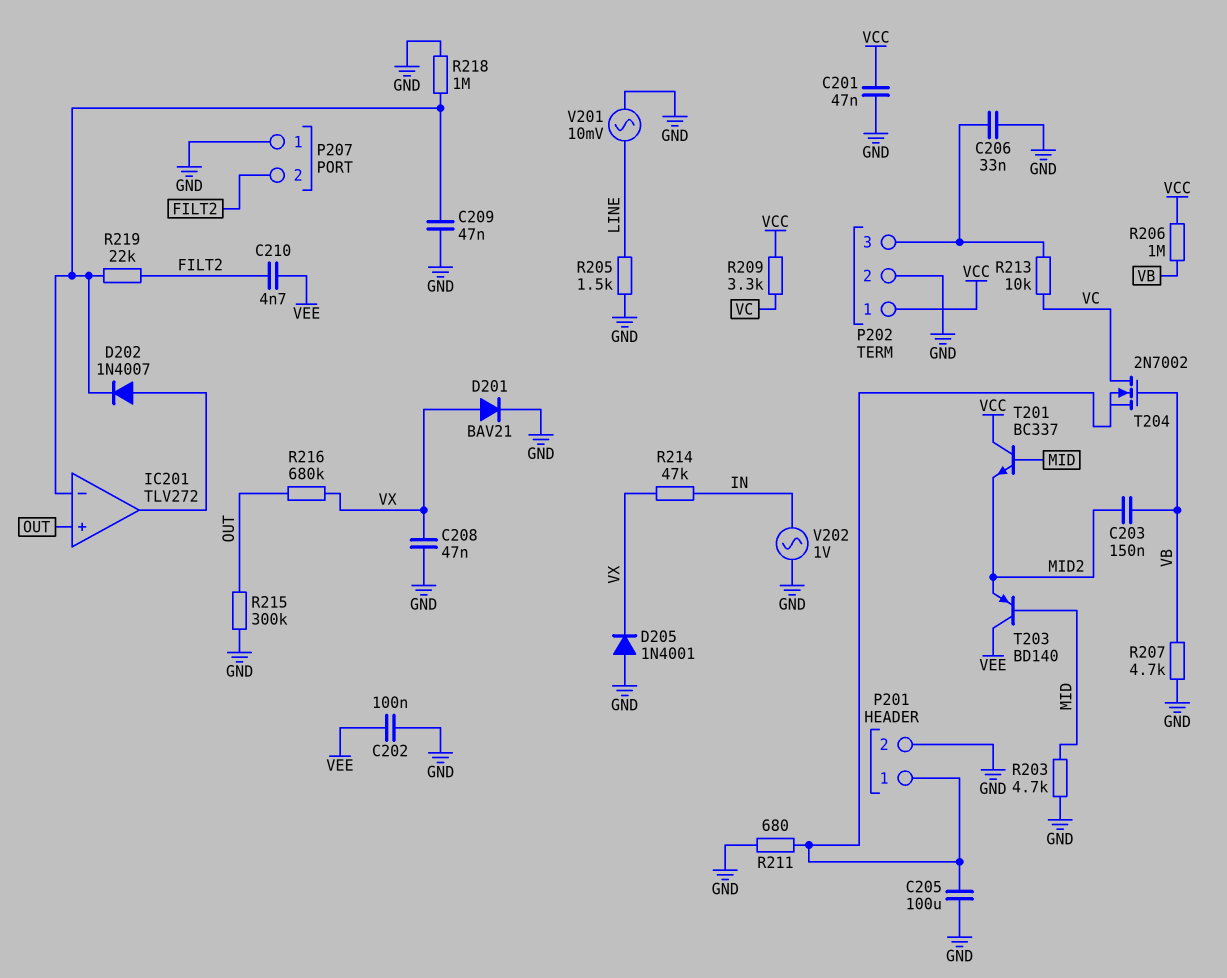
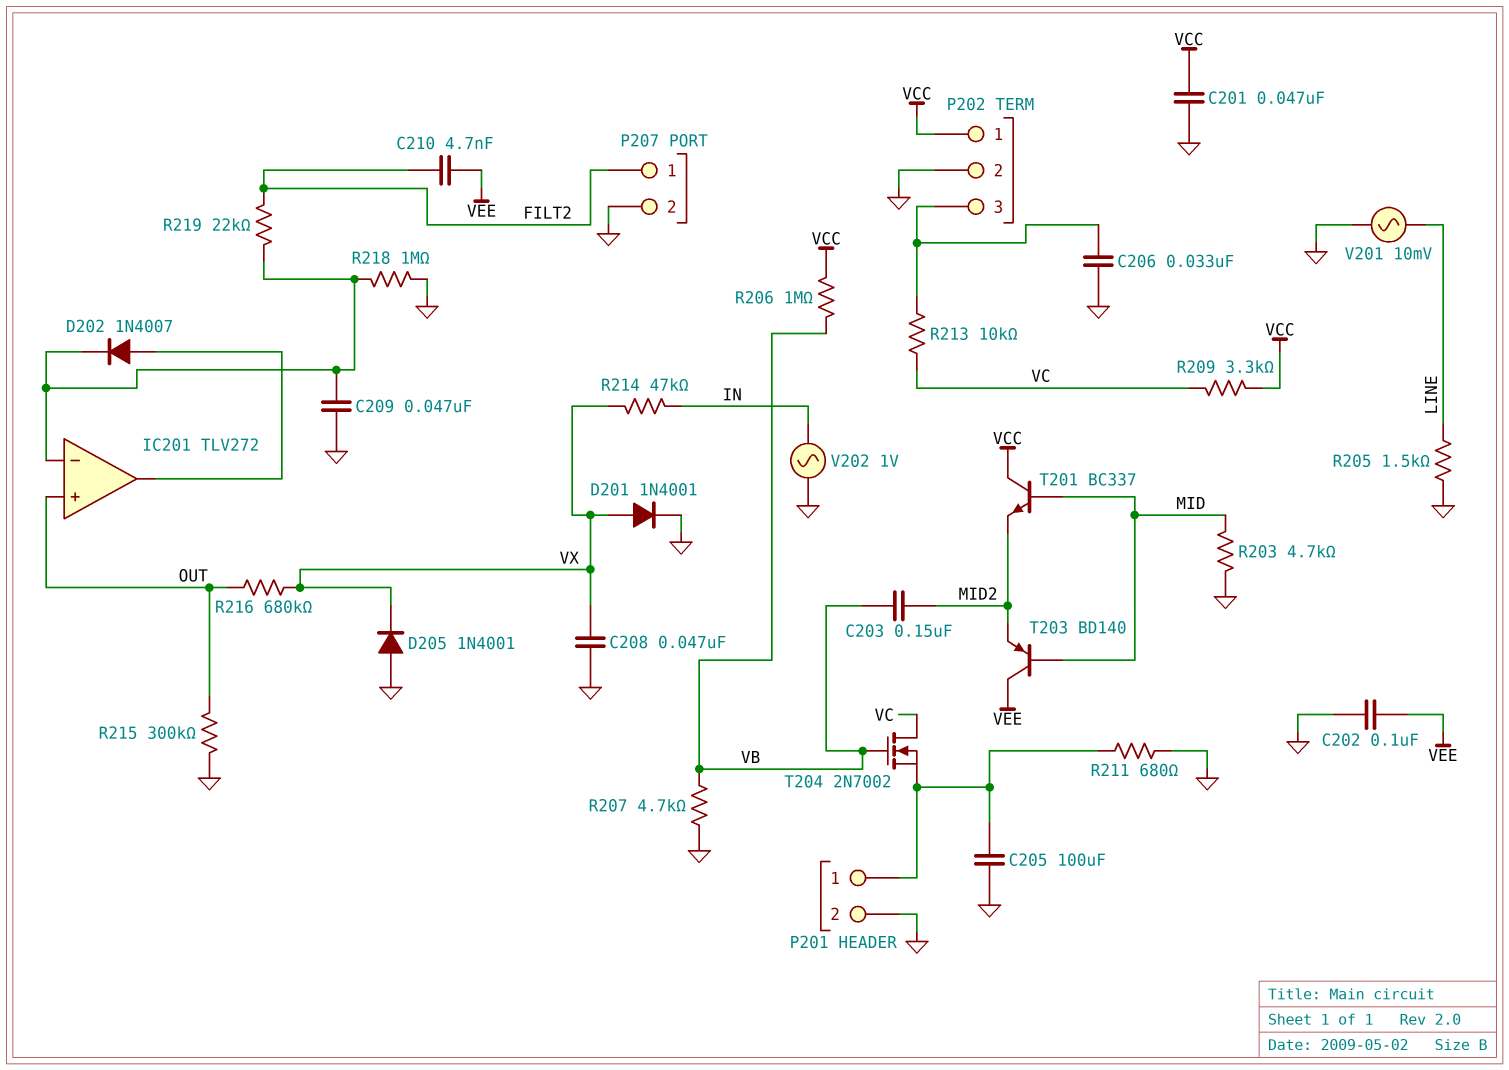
D201: diode BAV21 (A VX, K GND) -> diode 1N4001 (A VX, K GND)
P207 pin 1: GND -> FILT2
P207 pin 2: FILT2 -> GND

